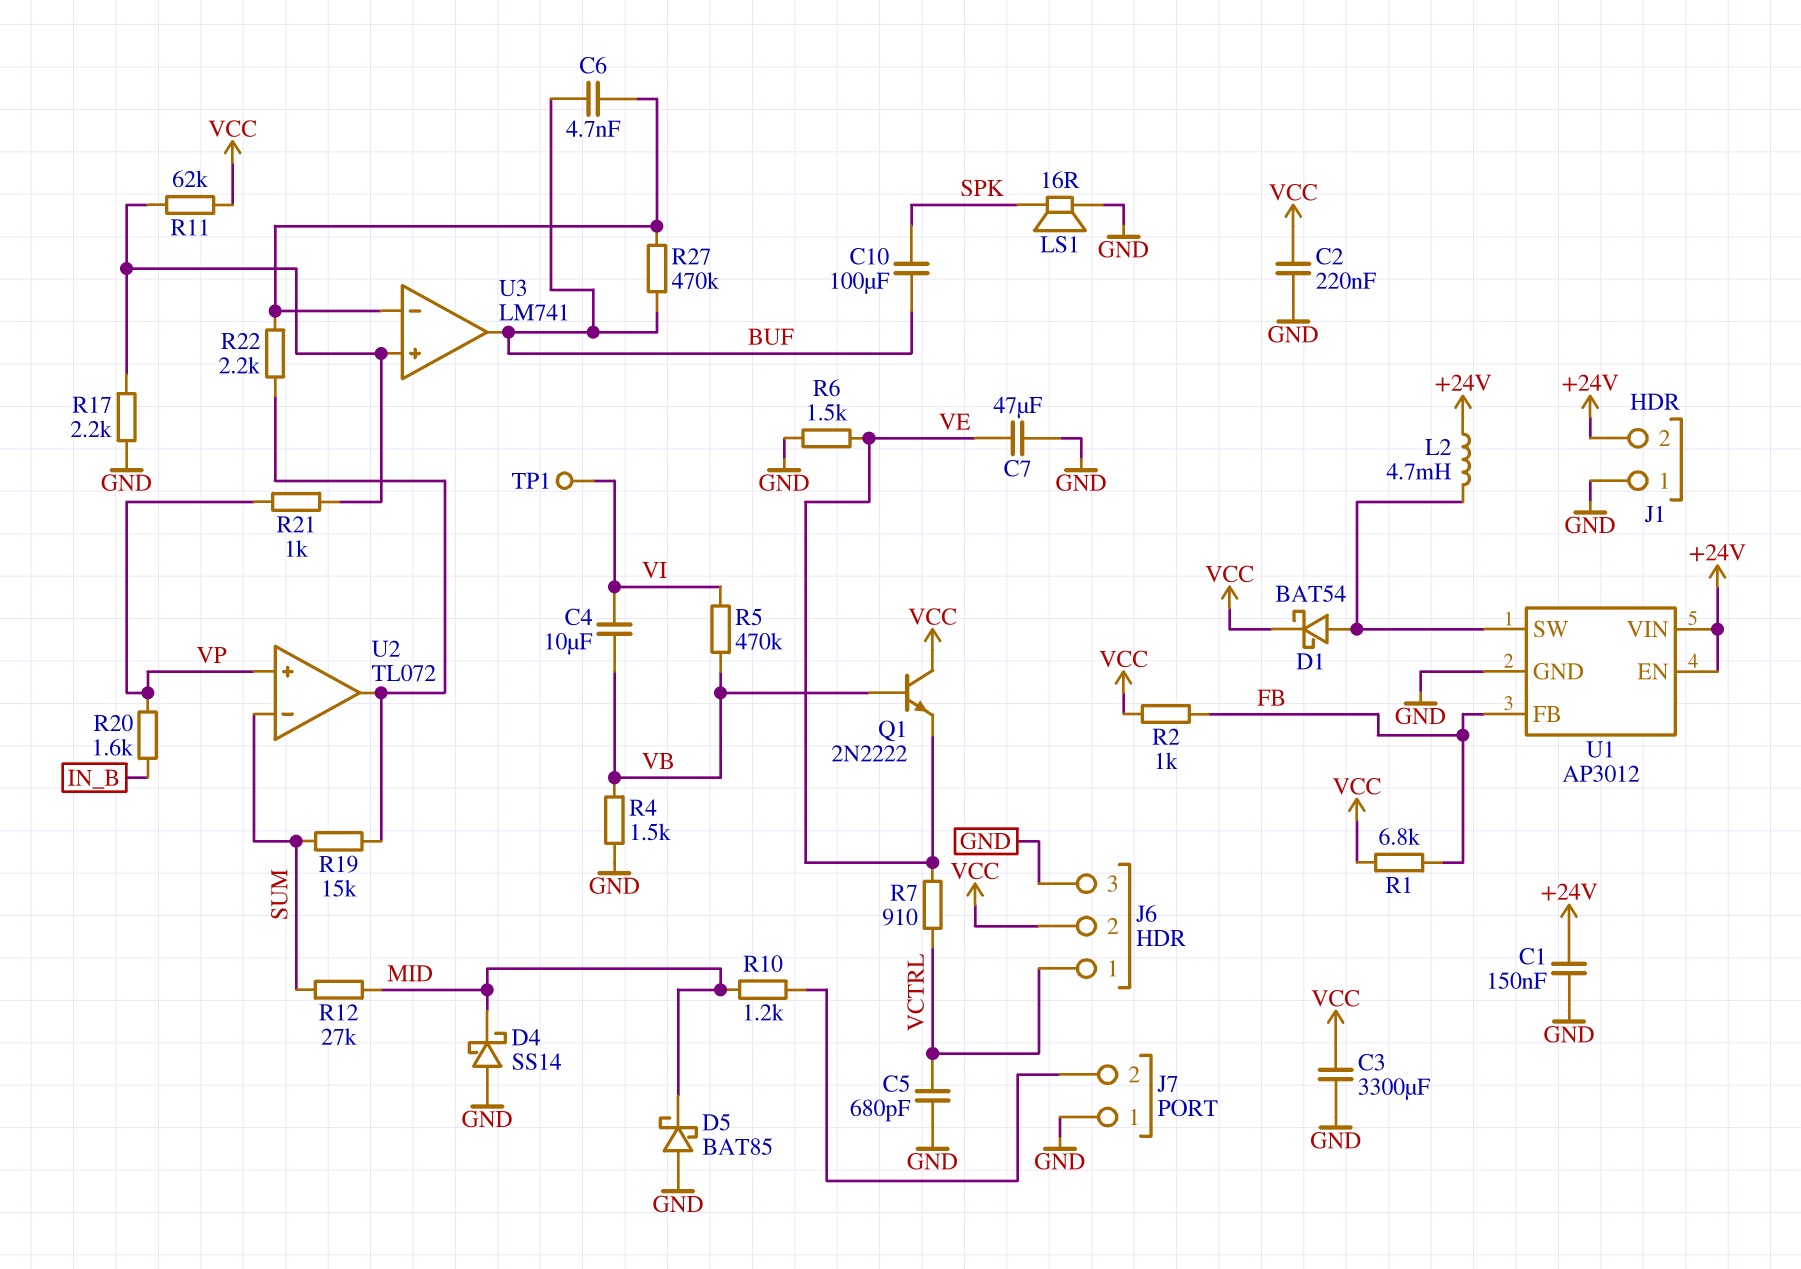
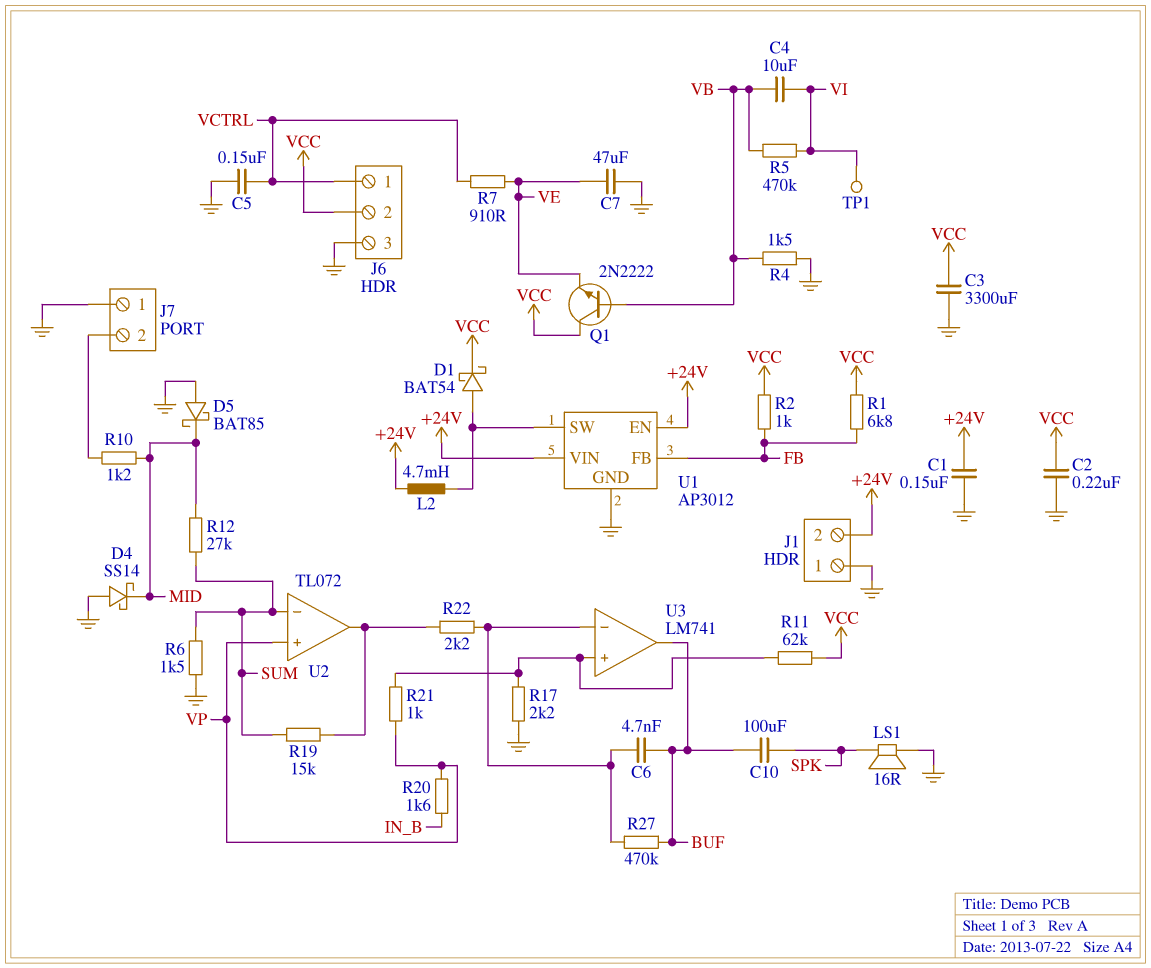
C5: 680pF (GND, VCTRL) -> 150nF (GND, VCTRL)
R6: 1.5k (GND, VE) -> 1.5k (GND, SUM)

